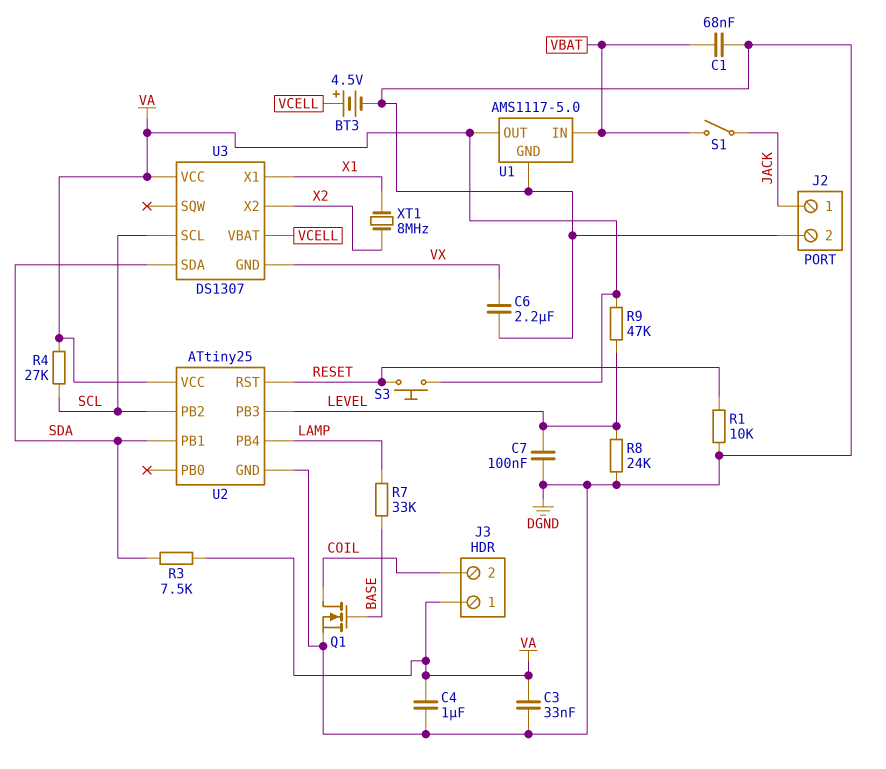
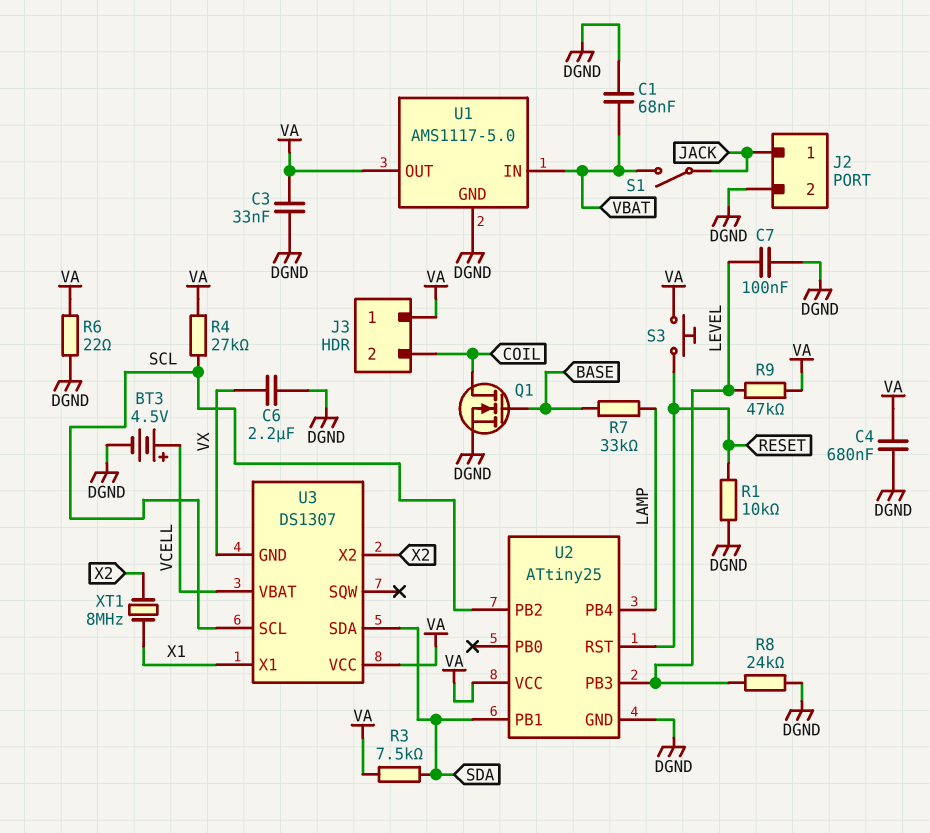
C4: 1uF (DGND, VA) -> 680nF (DGND, VA)
R6: none -> 22 (DGND, VA)

